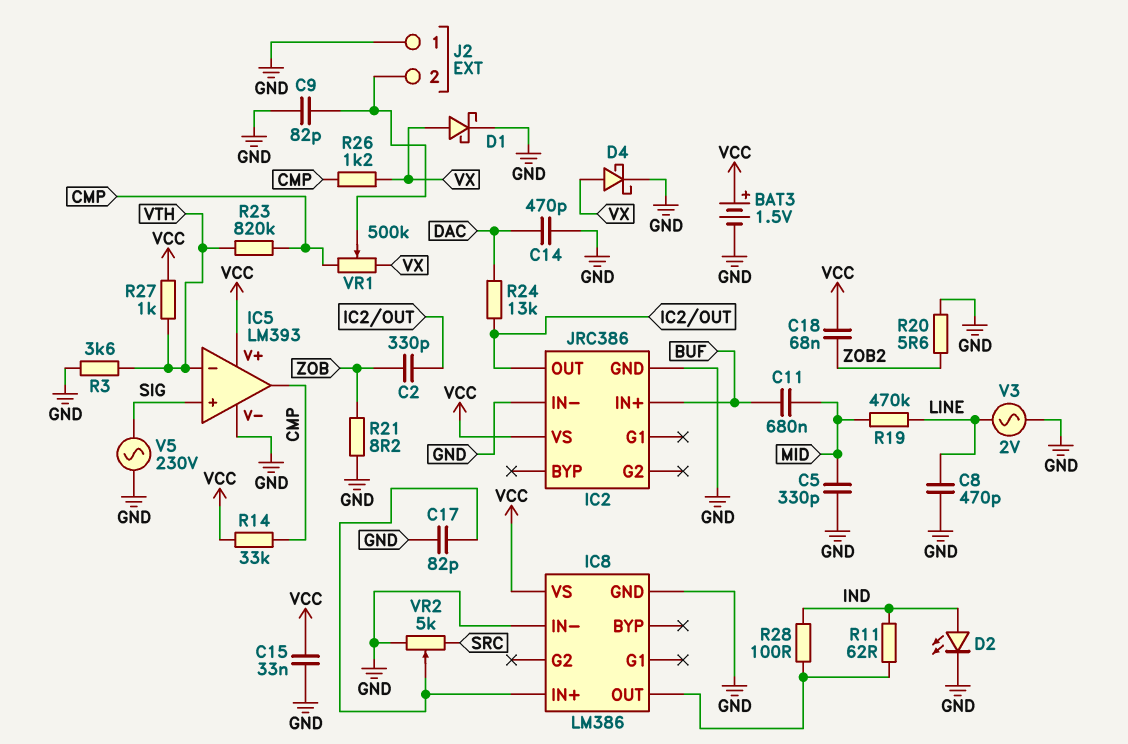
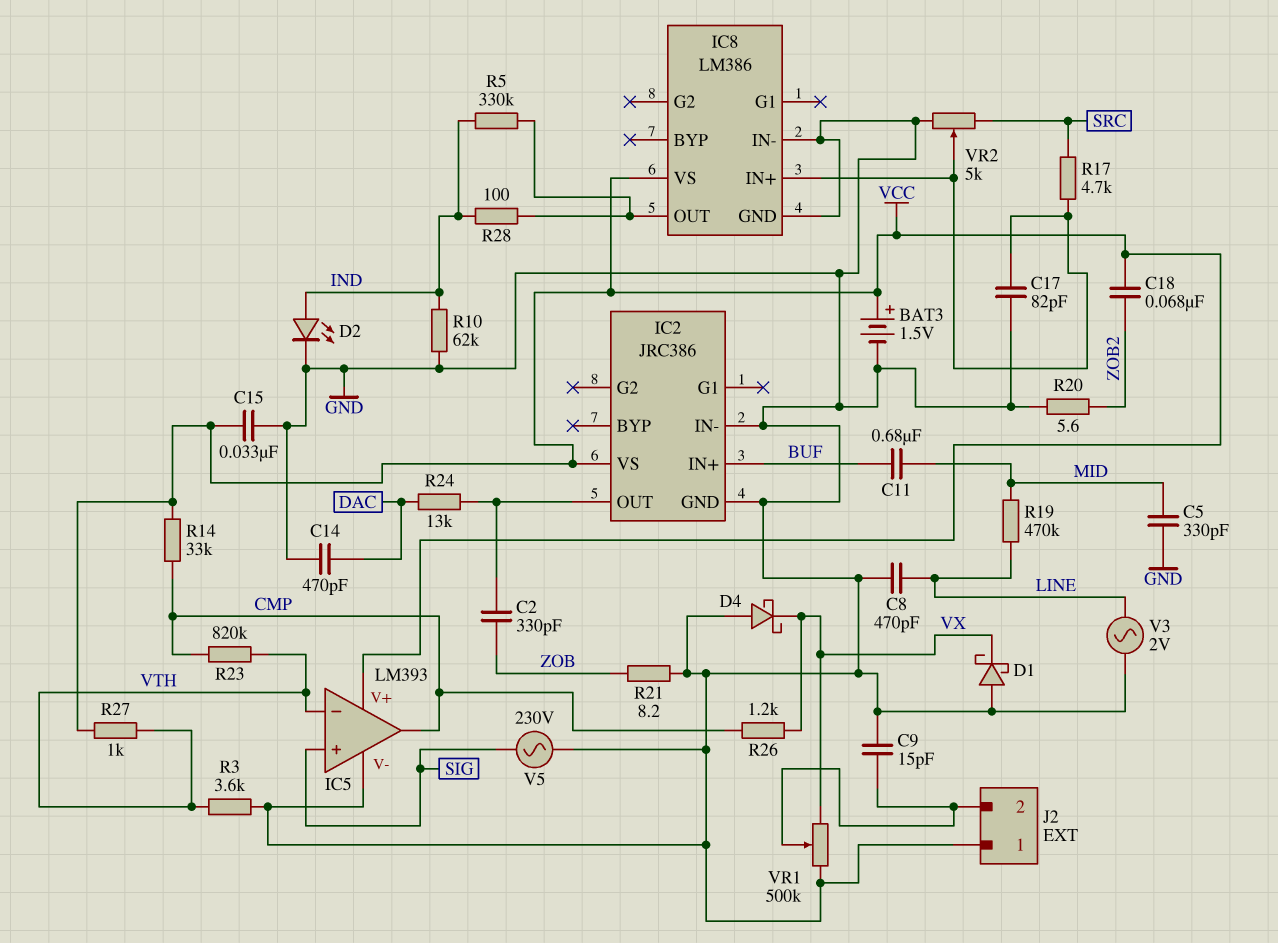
C9: 82pF (GND, J2/2) -> 15pF (GND, J2/2)
D1: schottky (A VX, K GND) -> schottky (A GND, K VX)
D4: schottky (A VX, K GND) -> schottky (A GND, K VX)
R5: none -> 330k (IC8/OUT, IND)
R10: none -> 62k (GND, IND)
R11: 62 (IC8/OUT, IND) -> none
R17: none -> 4.7k (IC8/IN+, SRC)
VR1: 500k (CMP, VX, wiper J2/2) -> 500k (GND, VX, wiper J2/2)

